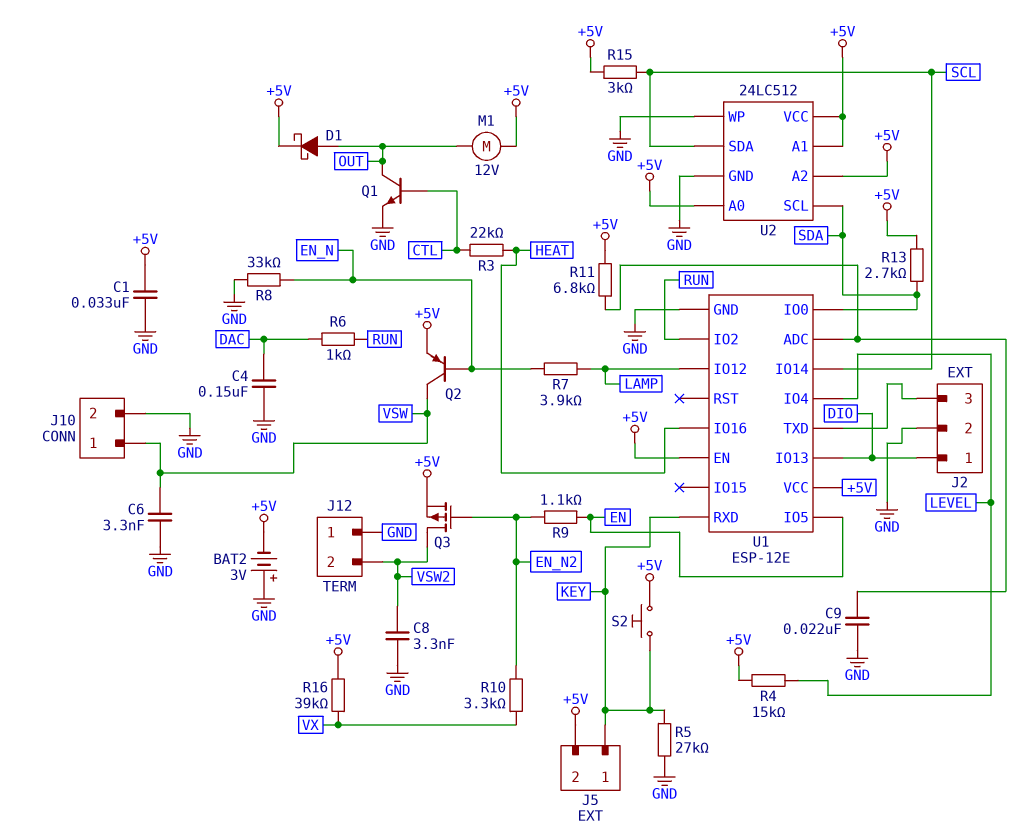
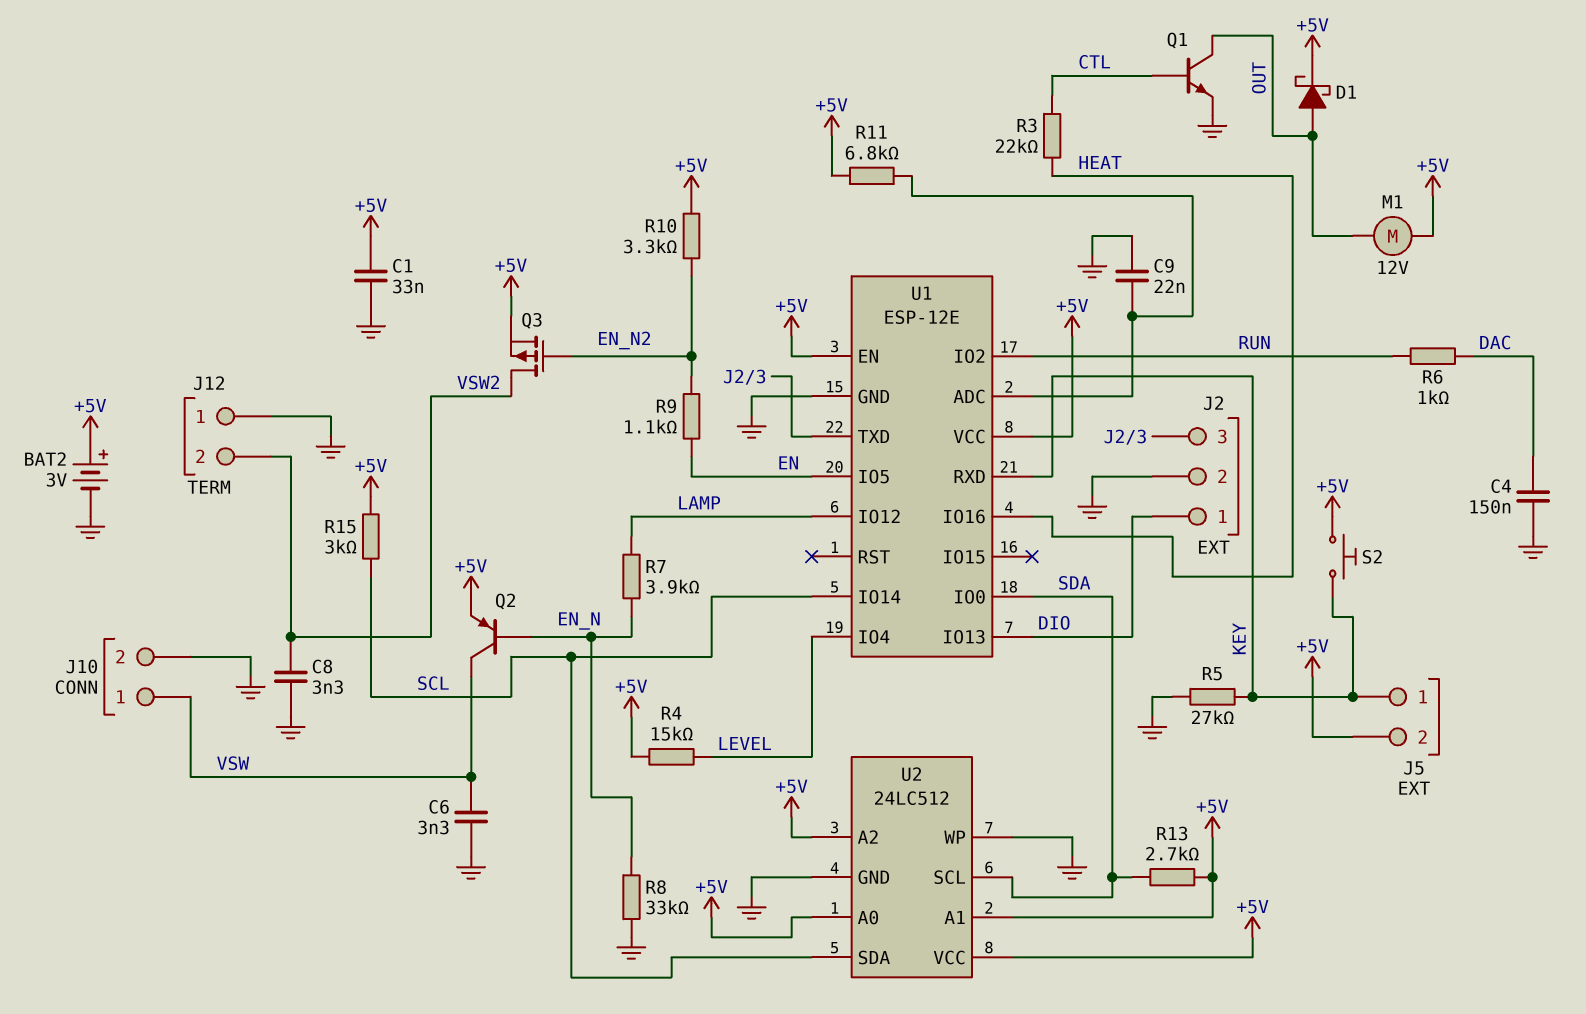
BAT2: 3V (plus GND, minus +5V) -> 3V (plus +5V, minus GND)
R10: 3.3k (EN_N2, VX) -> 3.3k (+5V, EN_N2)
R16: 39k (+5V, VX) -> none

